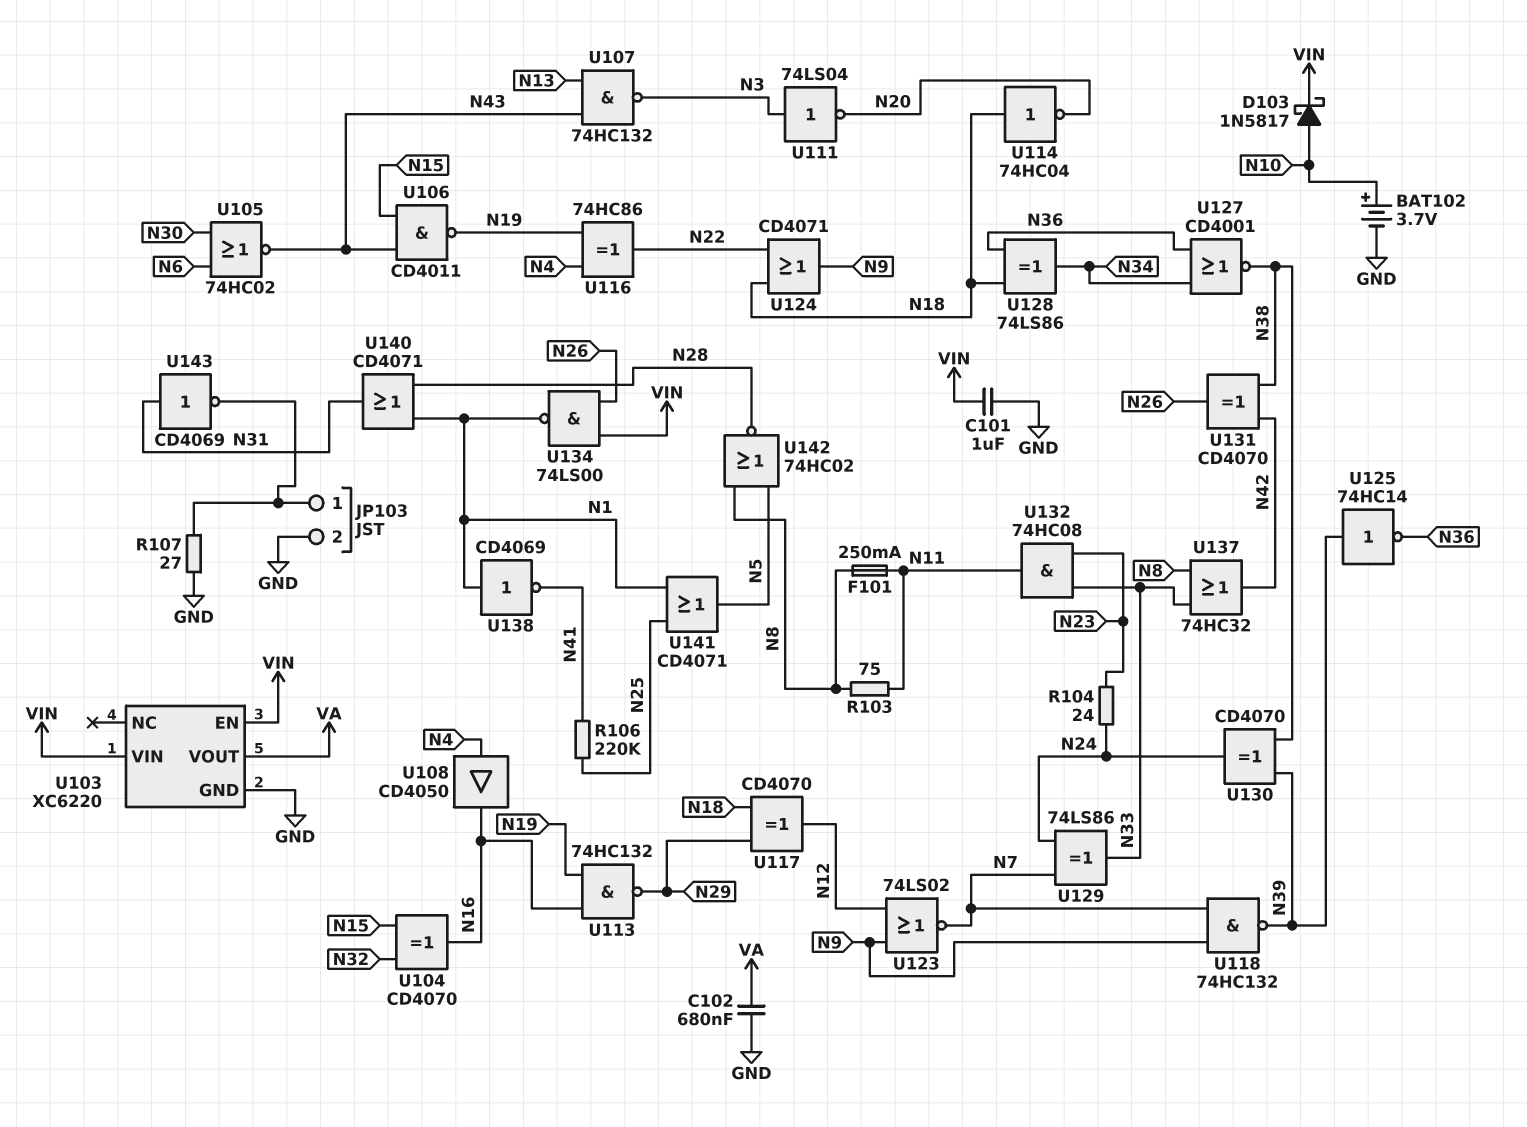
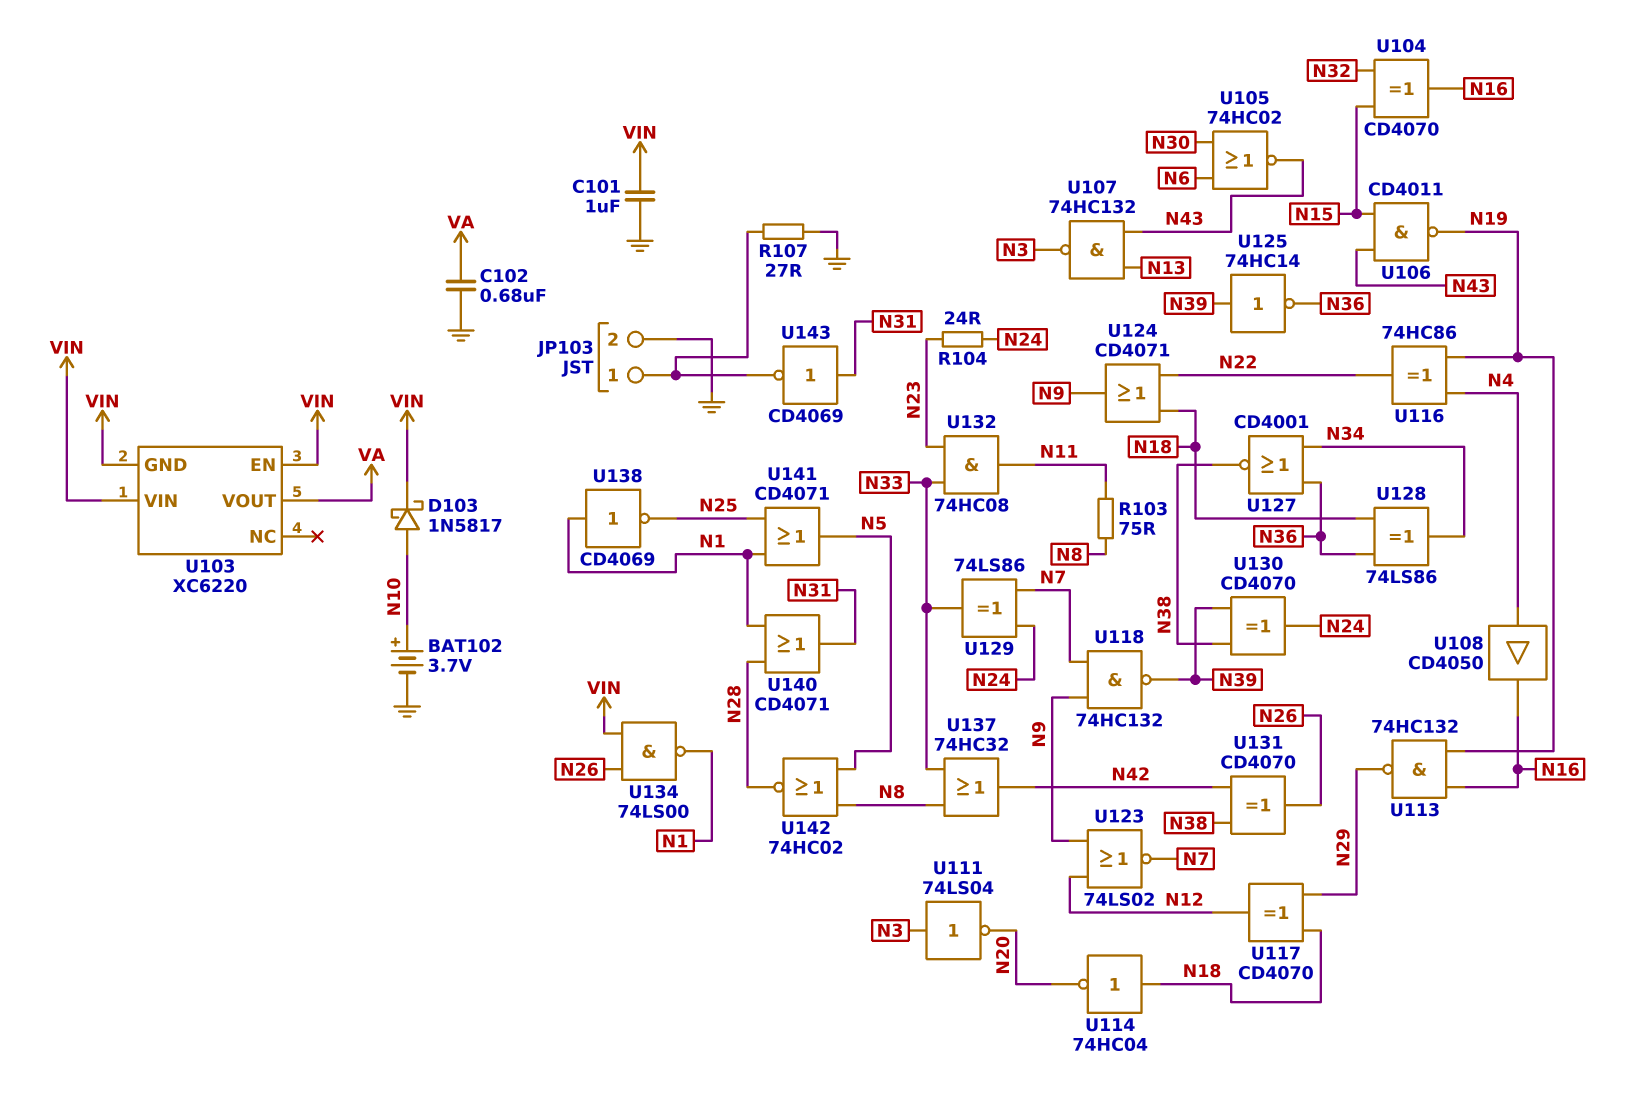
F101: 250mA (N8, N11) -> none
R106: 220k (N25, N41) -> none
U103 pin GND: GND -> VIN
U138: NOT CD4069 (in N1, out N41) -> NOT CD4069 (in N1, out N25)

